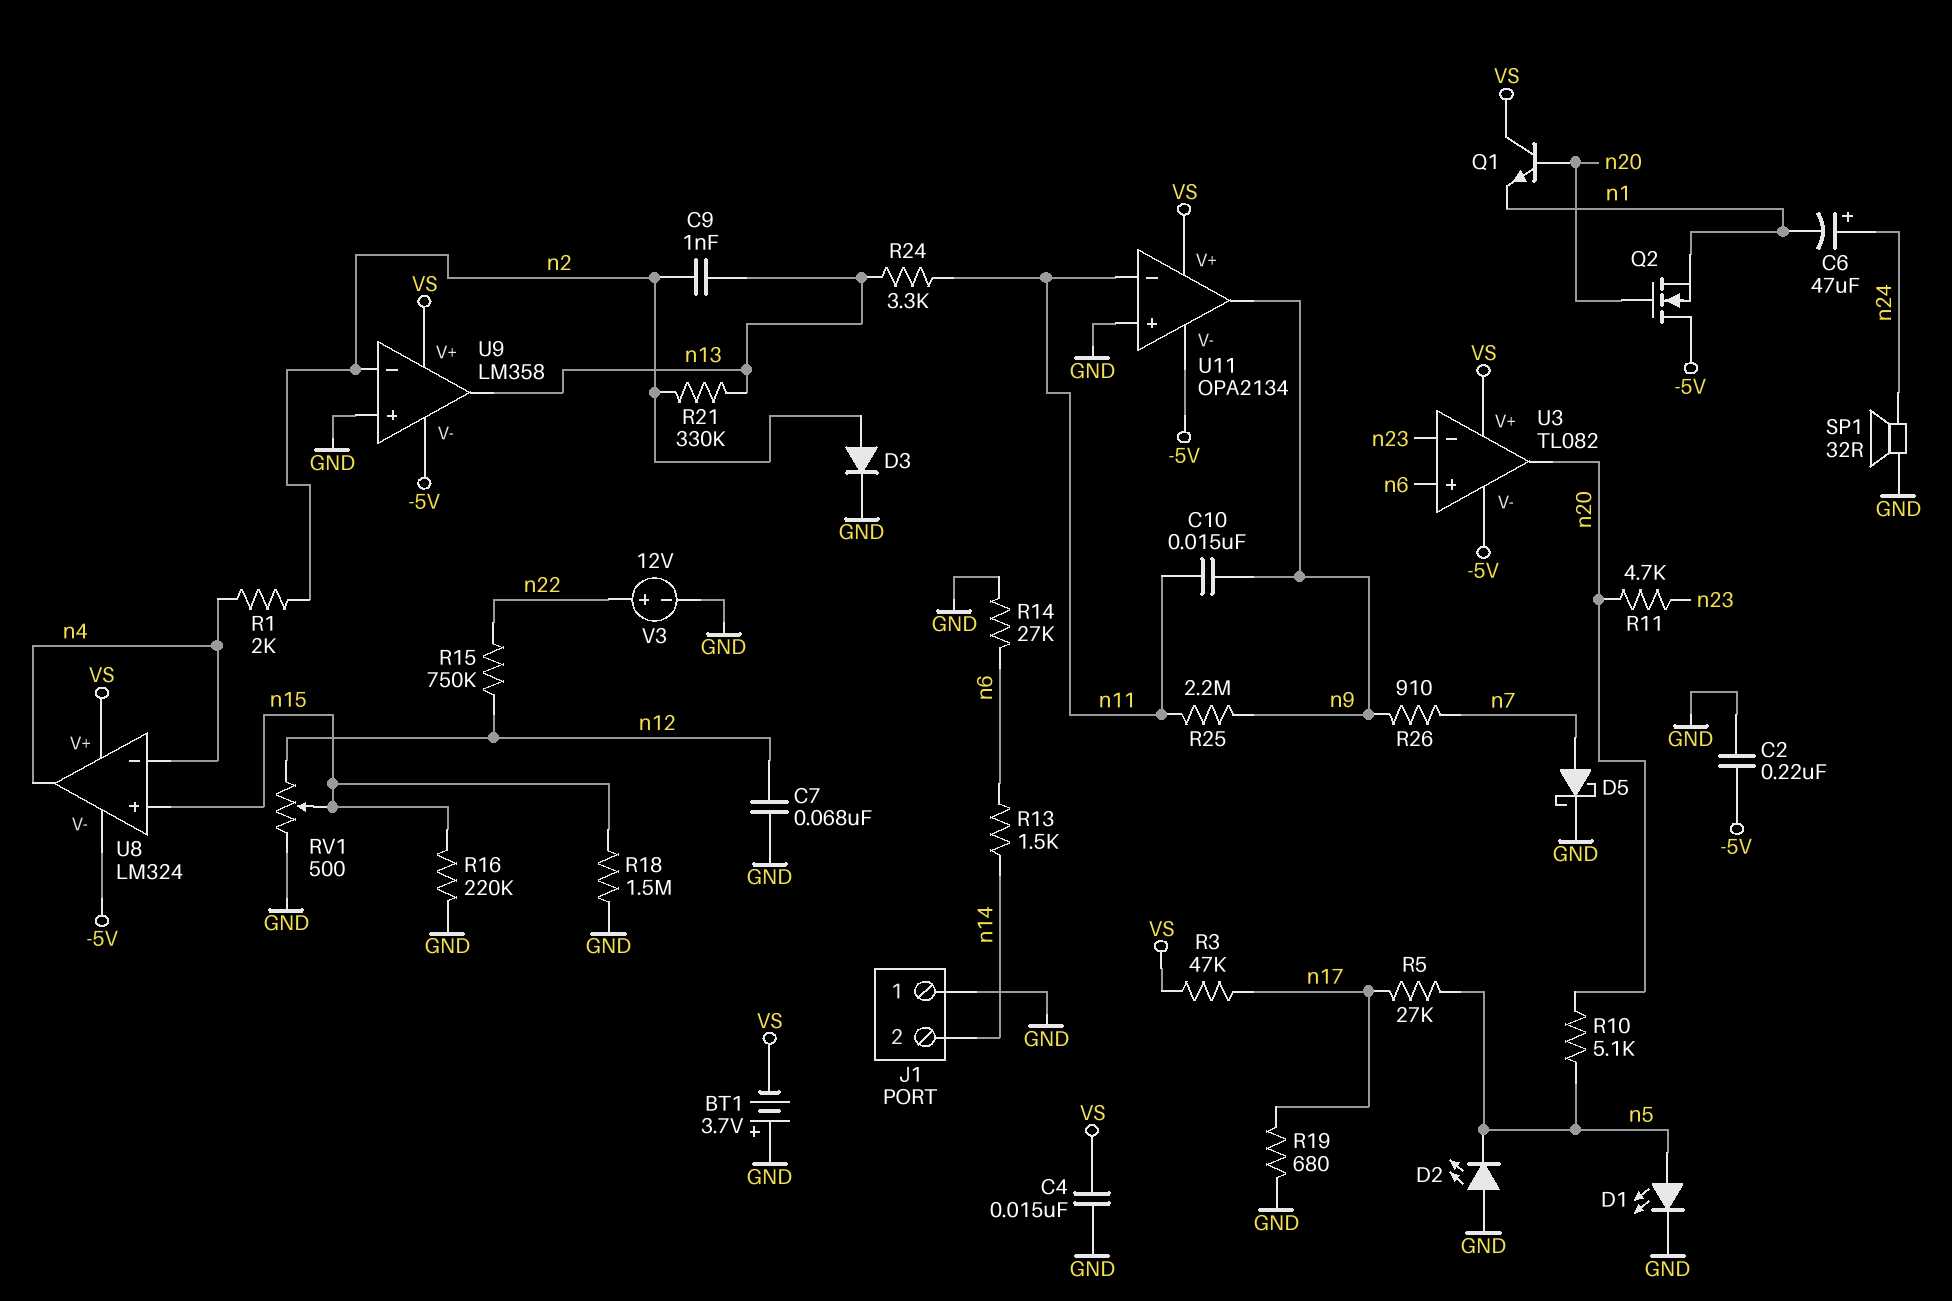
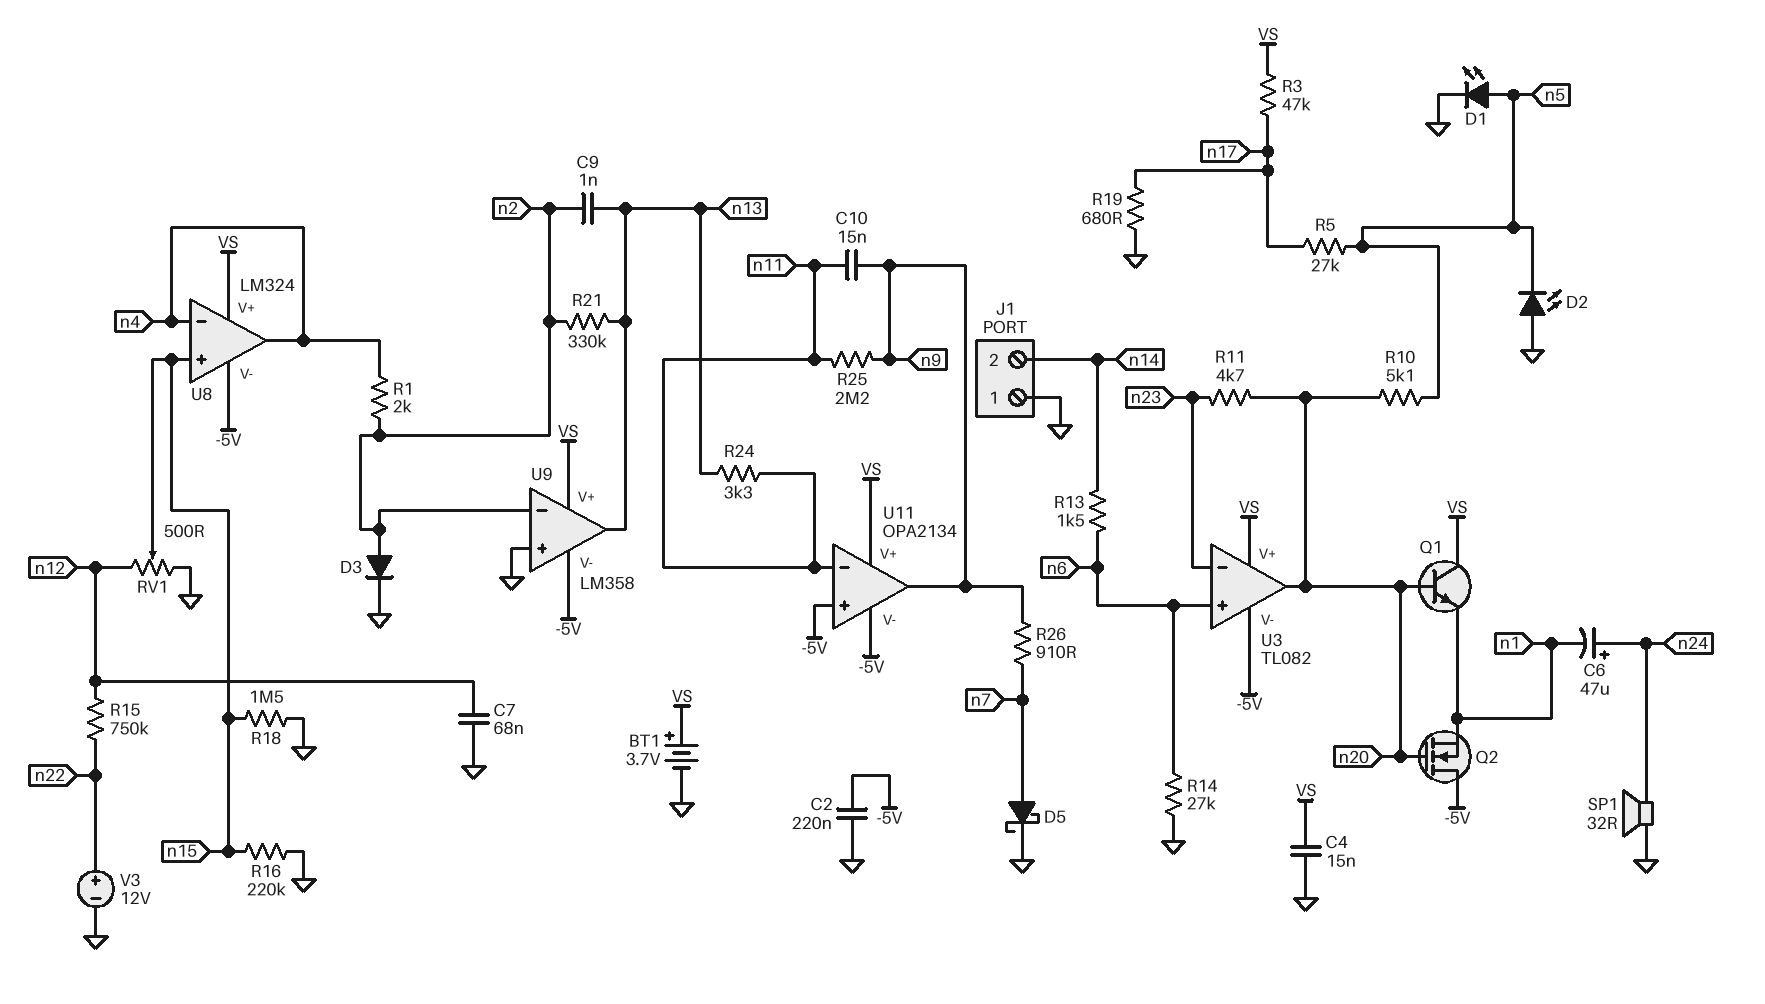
BT1: 3.7V (plus GND, minus VS) -> 3.7V (plus VS, minus GND)
U11 pin in+: GND -> -5V

